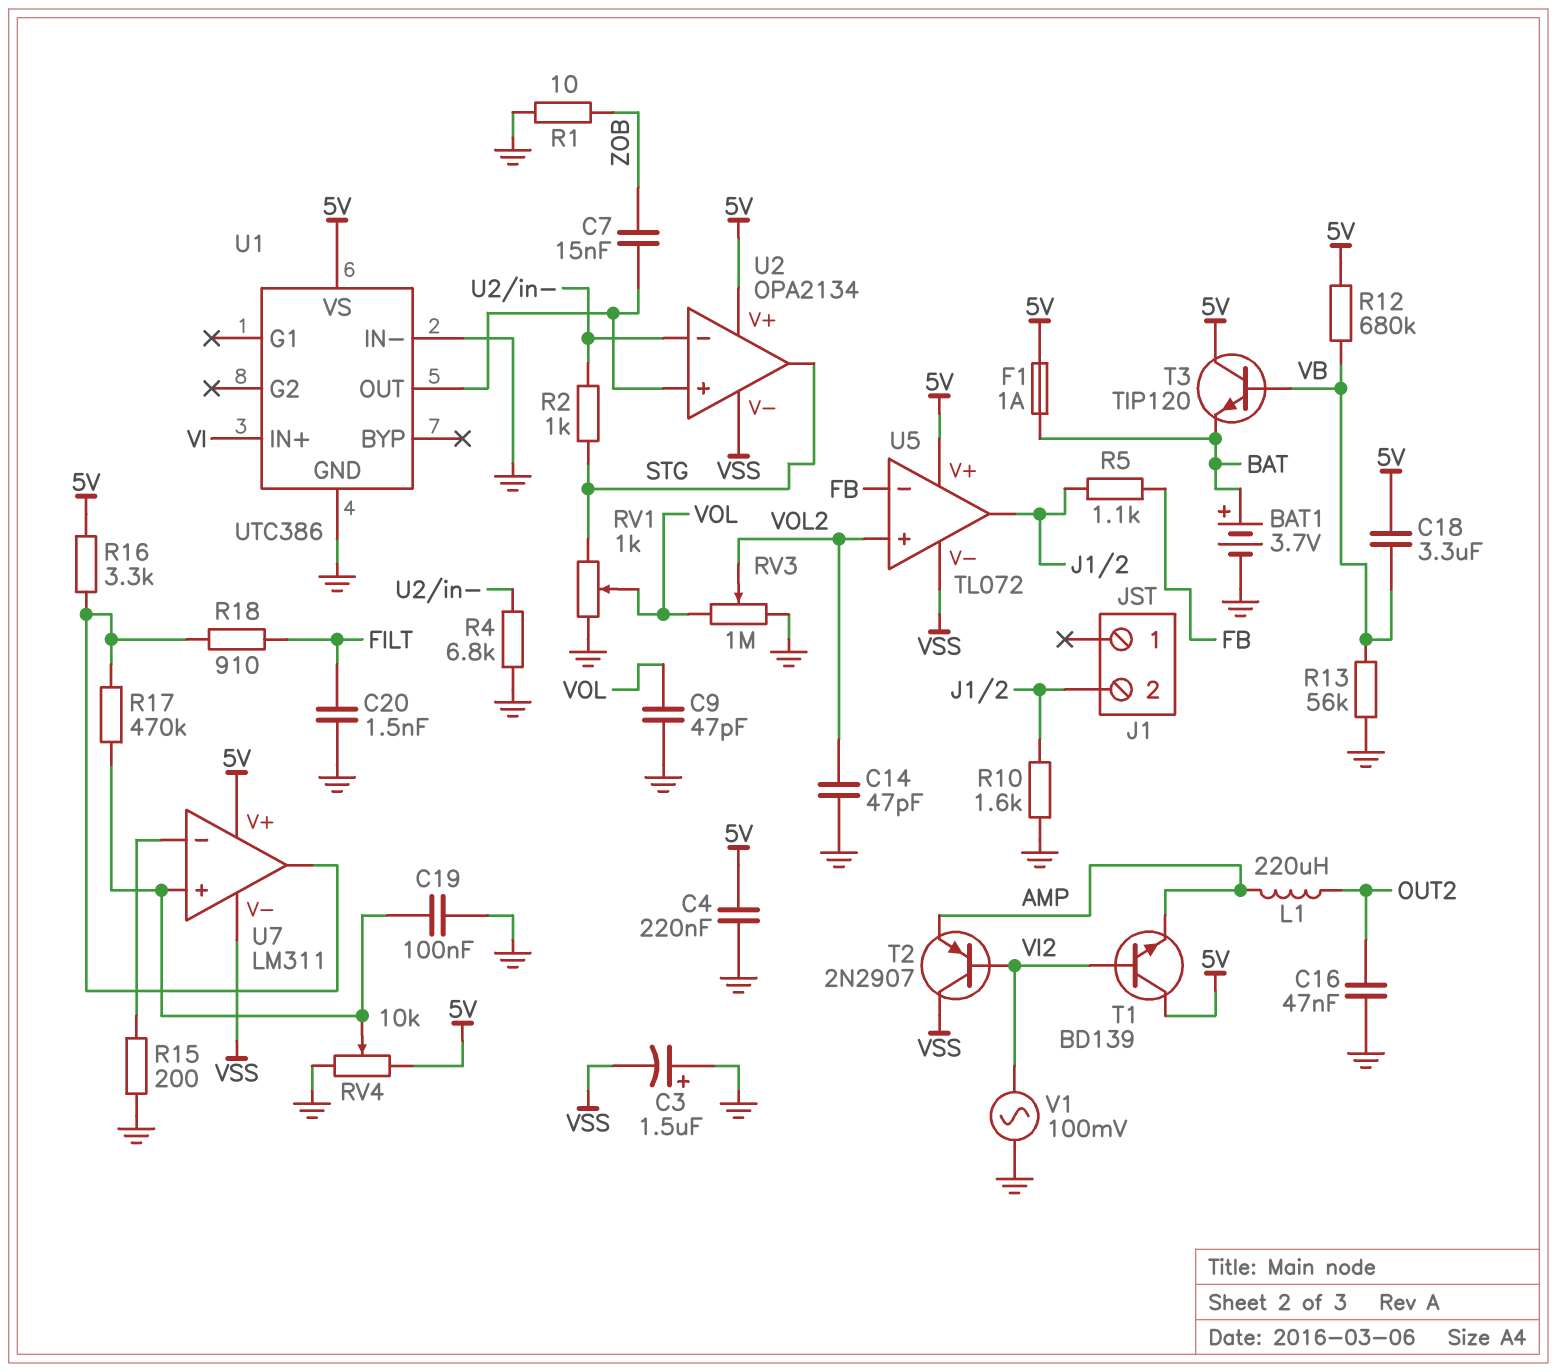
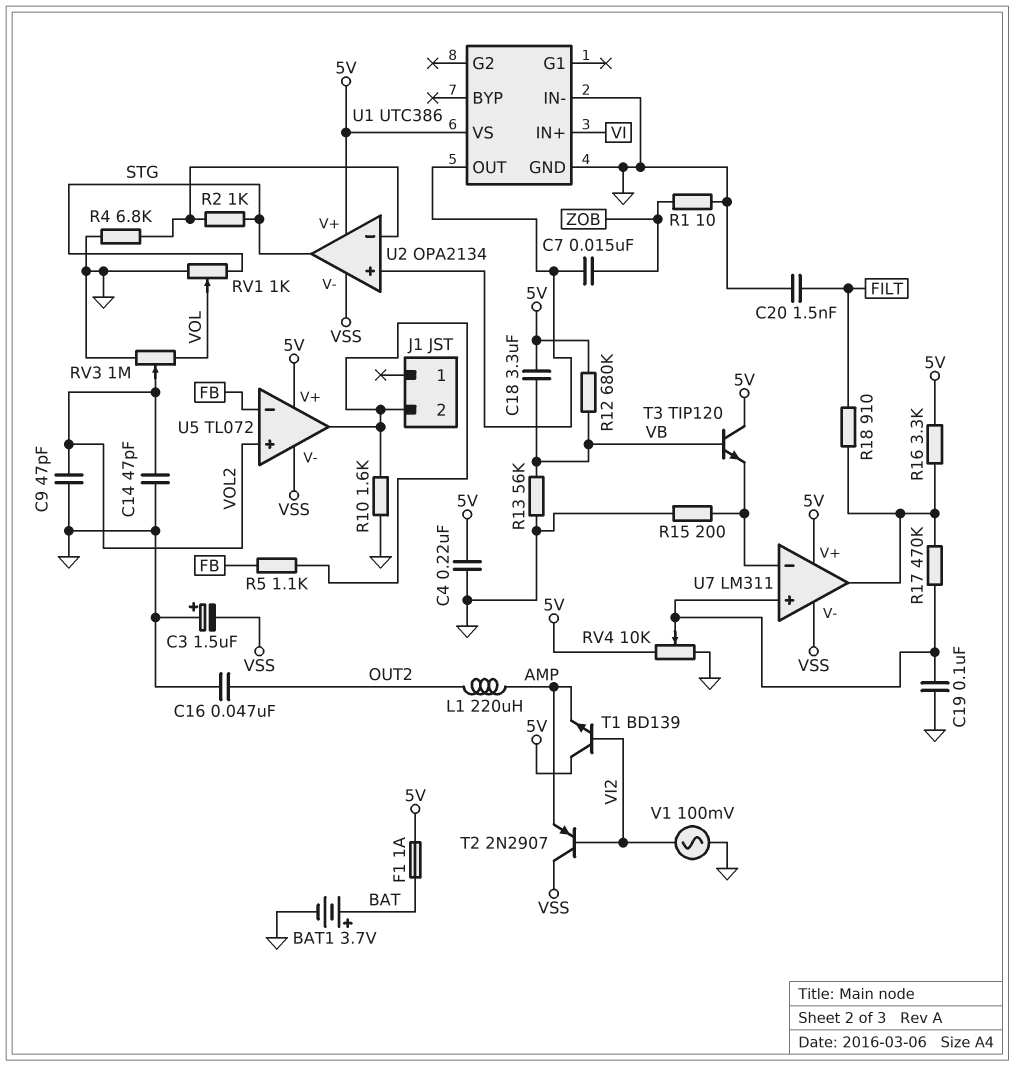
C9: 47pF (GND, VOL) -> 47pF (GND, VOL2)
T3: NPN TIP120 (B VB, C 5V, E BAT) -> NPN TIP120 (B VB, C 5V, E U7/in-)

